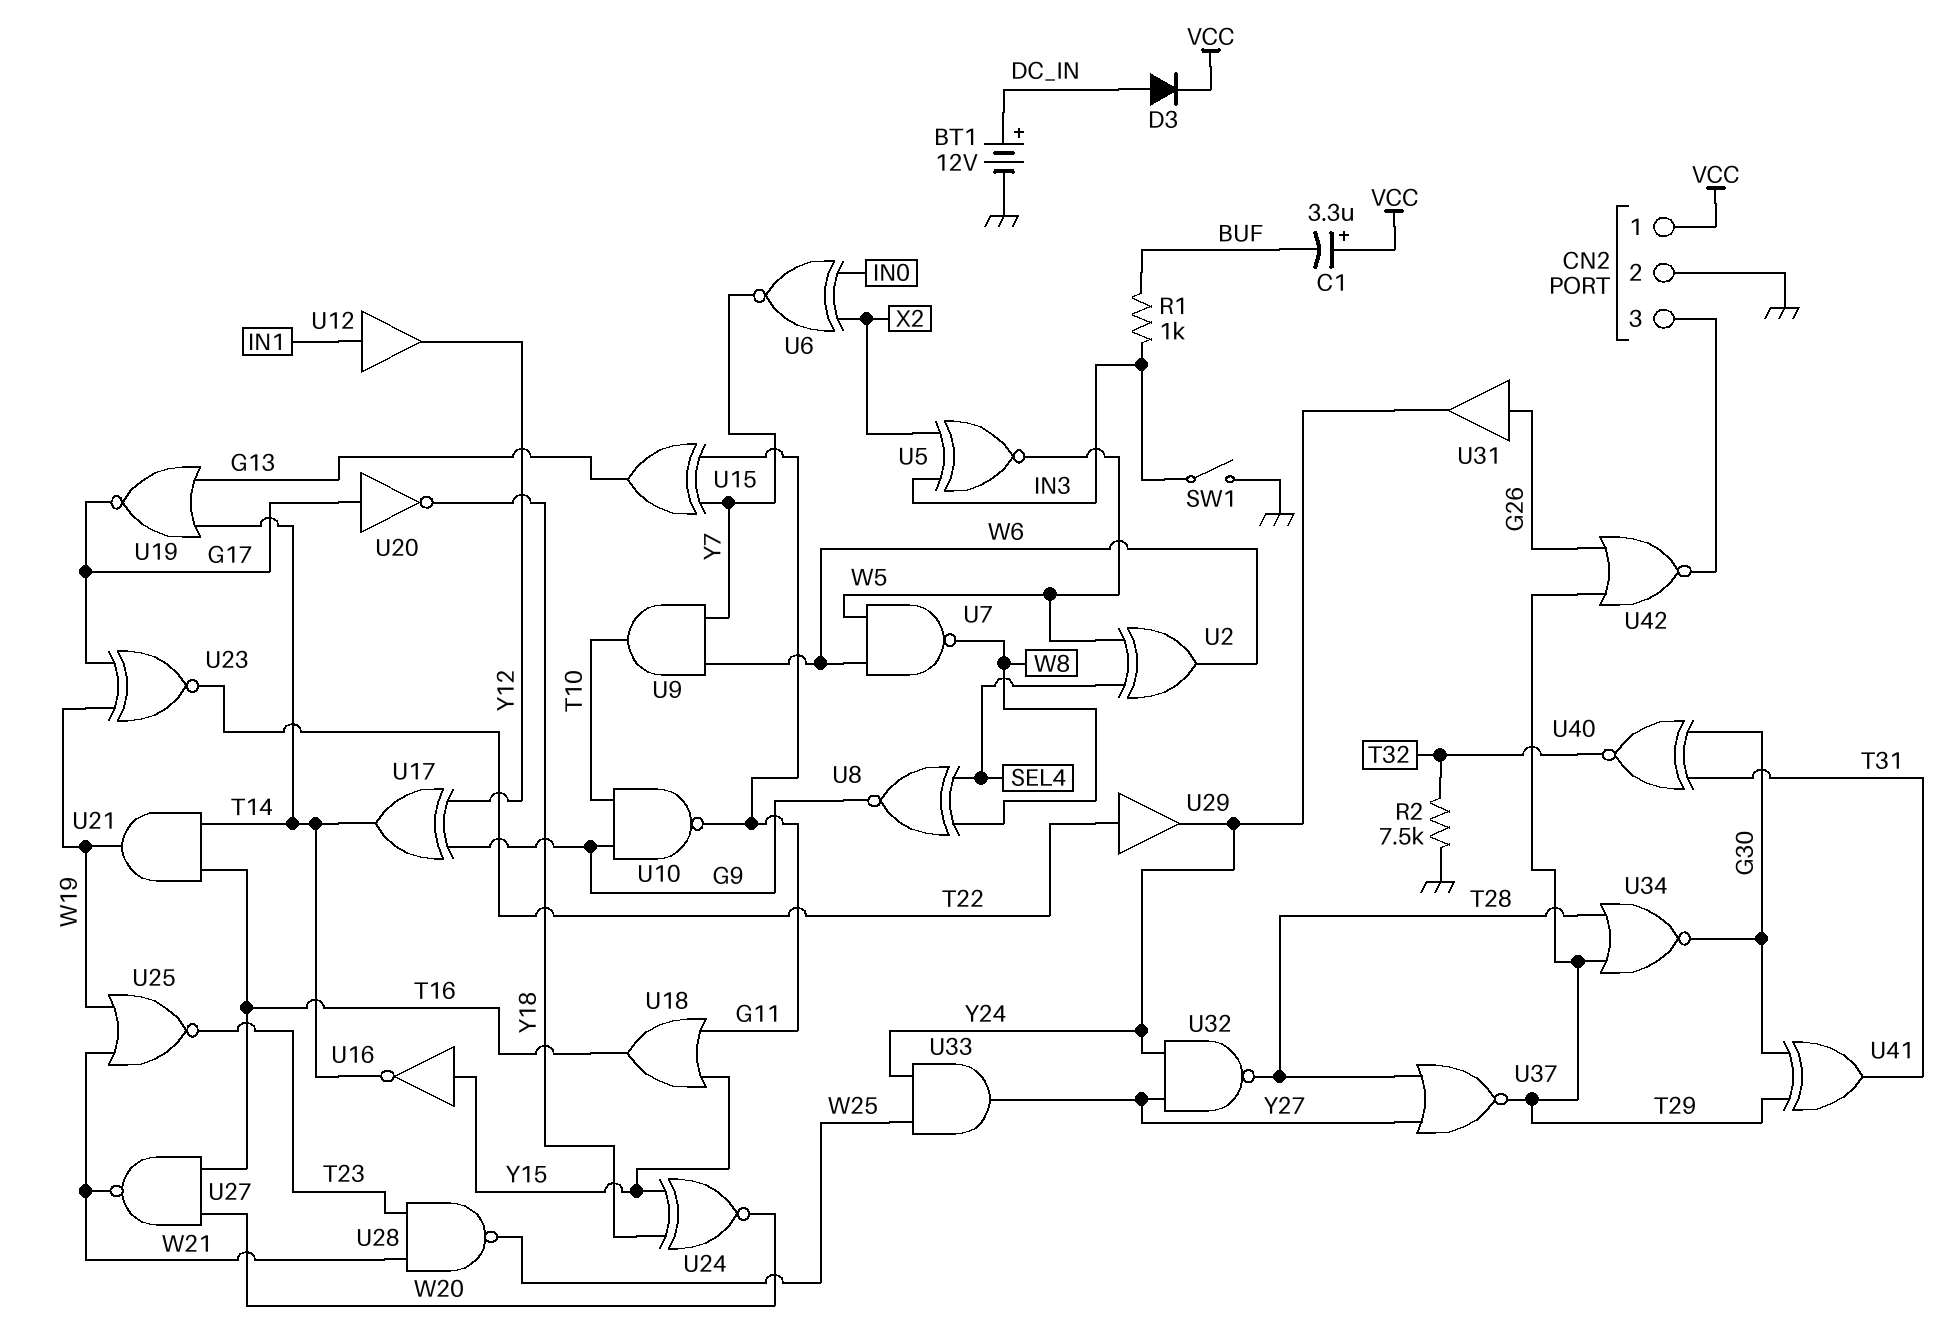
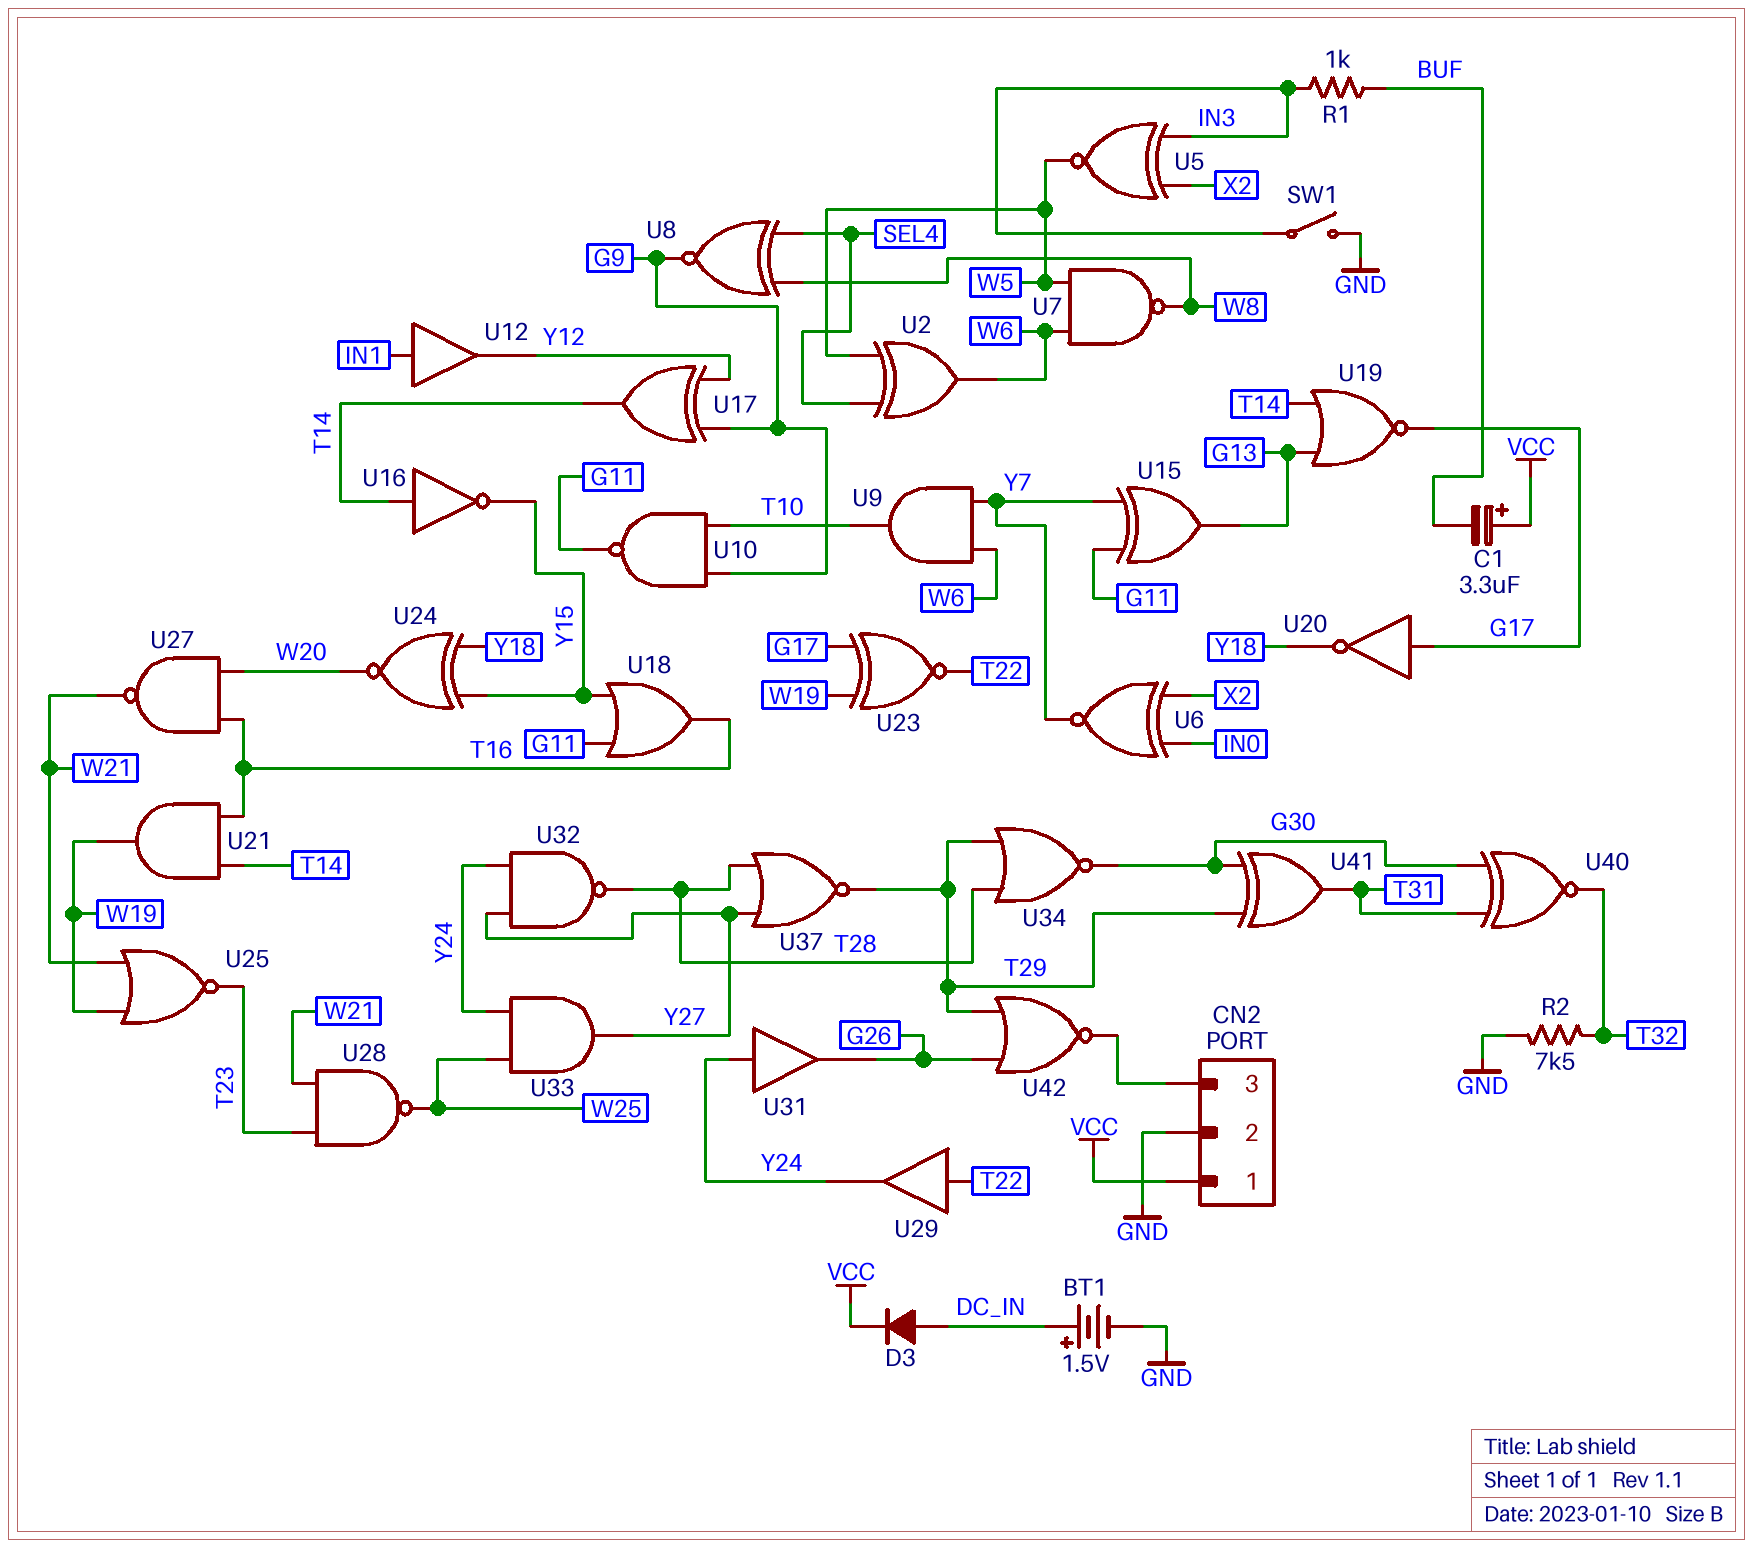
BT1: 12V (plus DC_IN, minus GND) -> 1.5V (plus DC_IN, minus GND)
U16: NOT (in Y15, out T14) -> NOT (in T14, out Y15)
U31: buffer (in G26, out Y24) -> buffer (in Y24, out G26)

